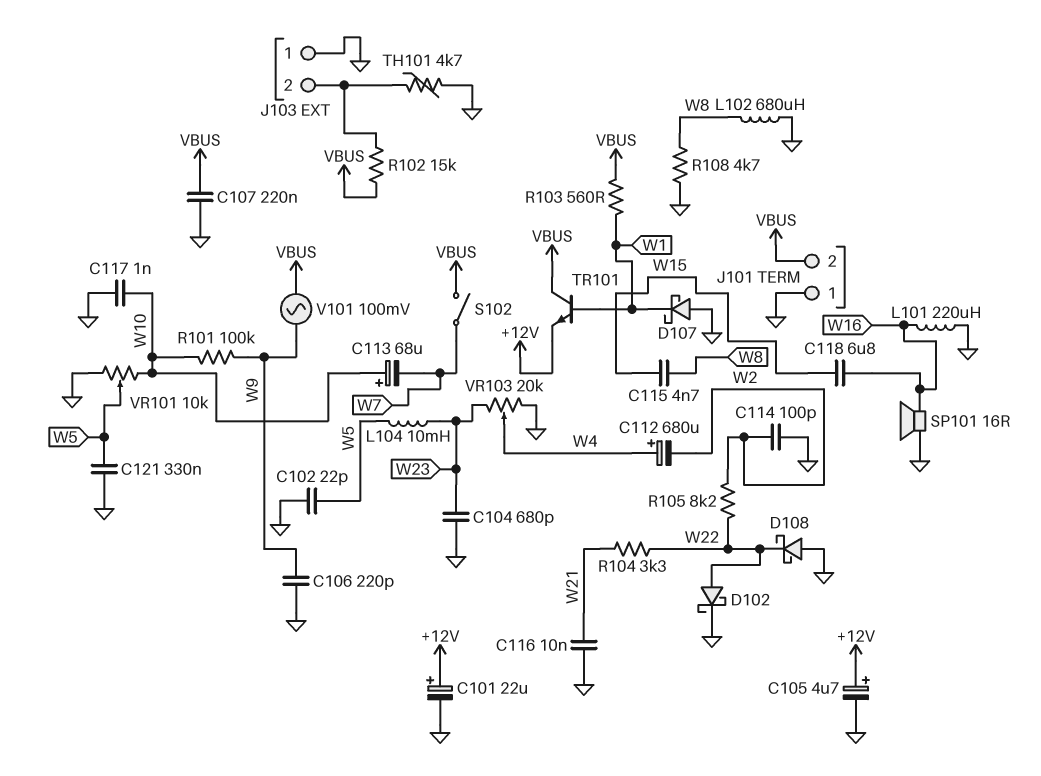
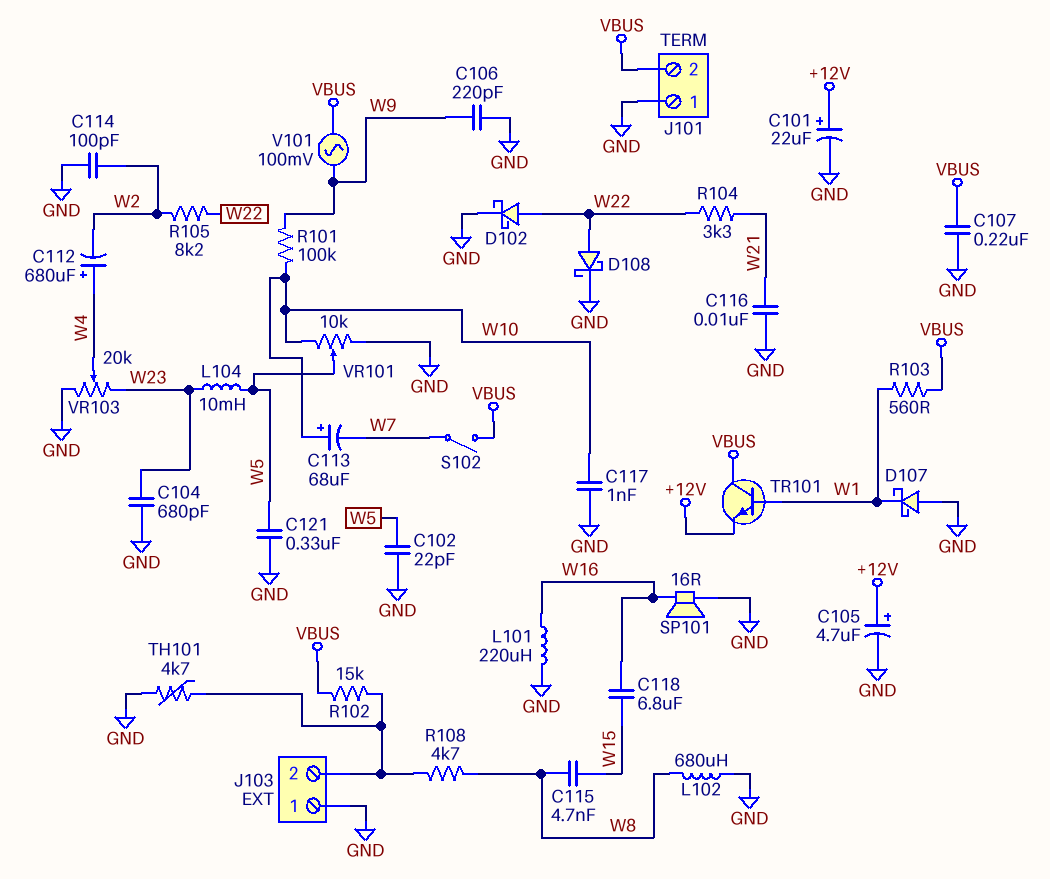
D108: schottky (A GND, K W22) -> schottky (A W22, K GND)
R108: 4.7k (GND, W8) -> 4.7k (J103/2, W8)

